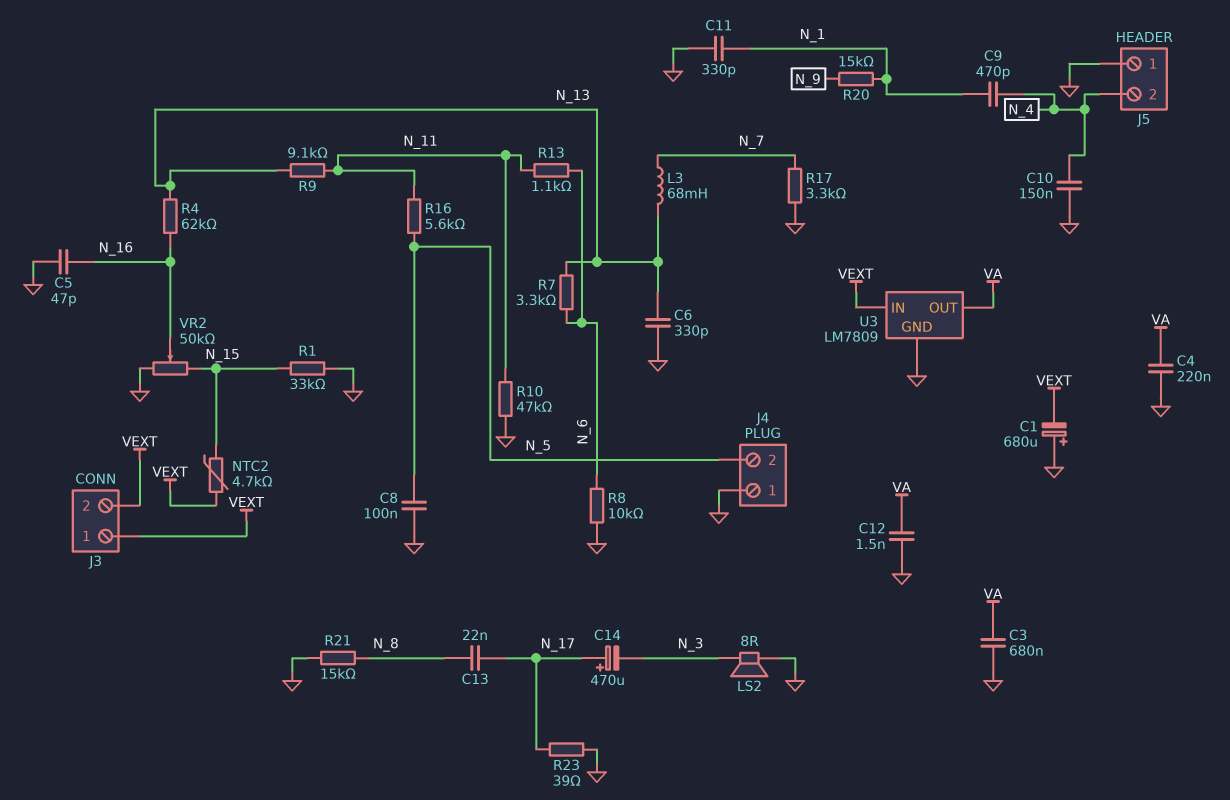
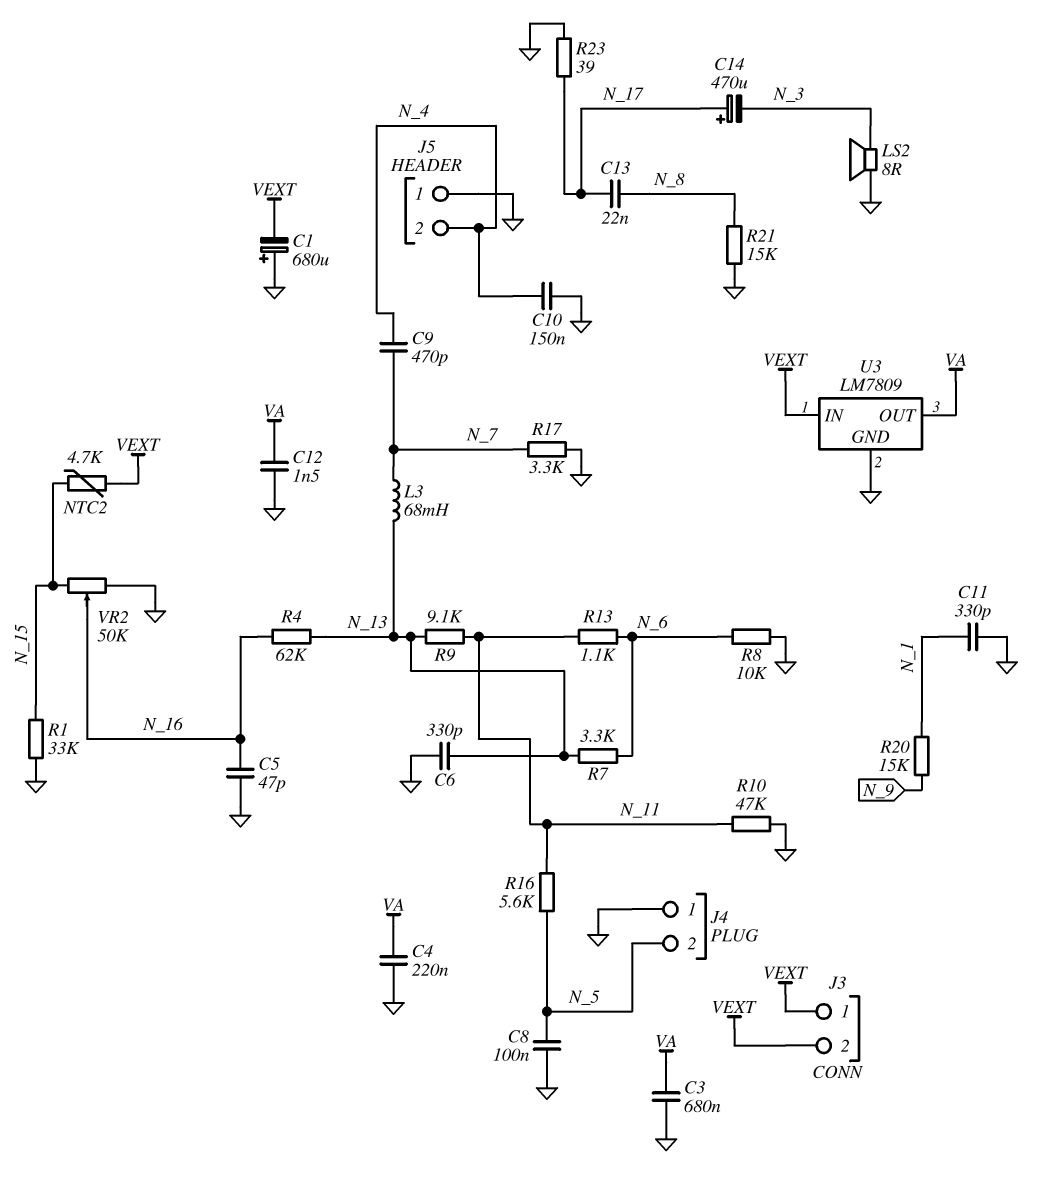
C9: 470pF (N_1, N_4) -> 470pF (N_4, N_7)

